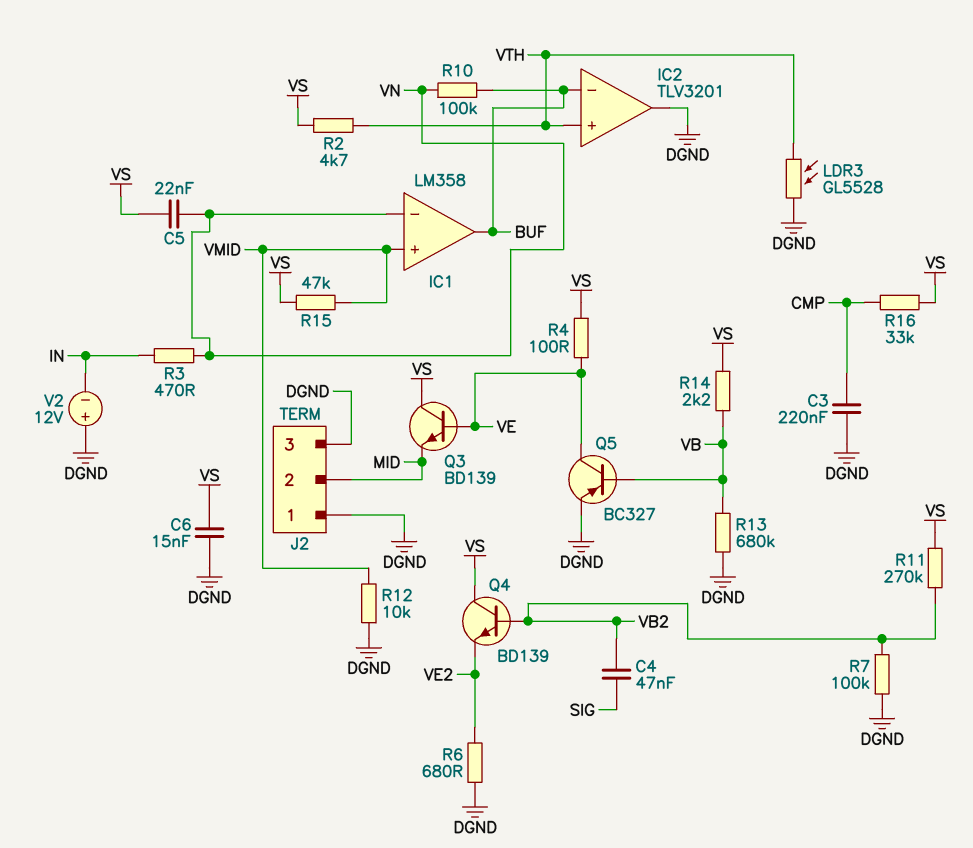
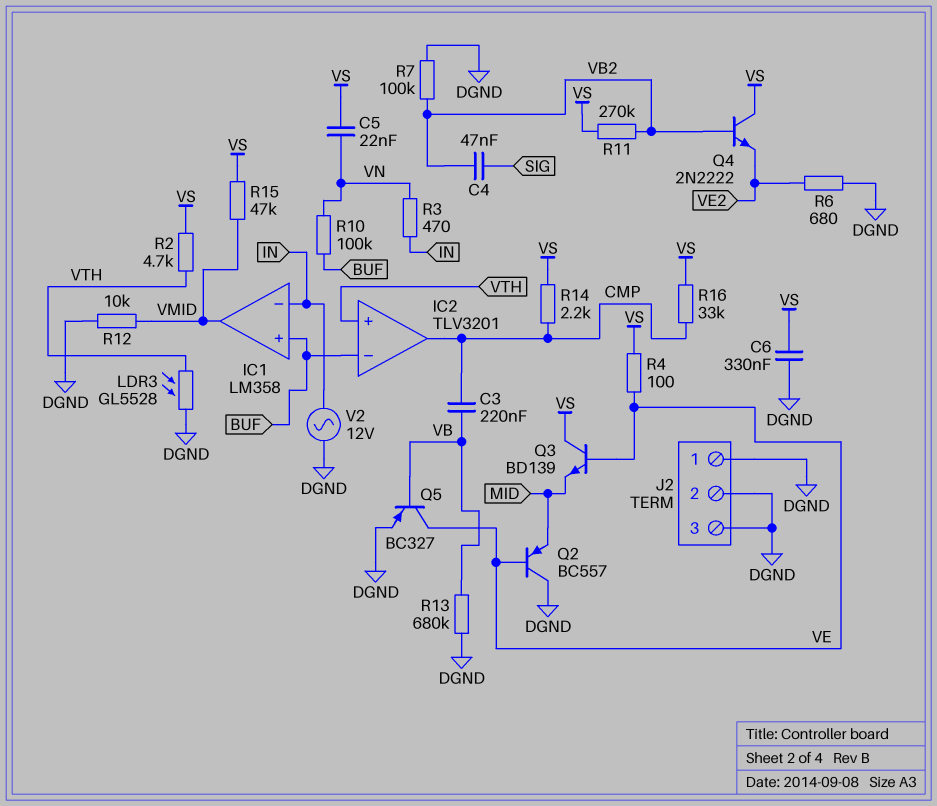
C3: 220nF (CMP, DGND) -> 220nF (CMP, VB)
C6: 15nF (DGND, VS) -> 330nF (DGND, VS)
IC1 pin in+: VMID -> BUF
IC1 pin in-: VN -> IN
IC1 pin out: BUF -> VMID
IC2 pin out: DGND -> CMP
J2 pin 2: MID -> DGND
Q2: none -> PNP BC557 (B VE, C DGND, E MID)
Q4: NPN BD139 (B VB2, C VS, E VE2) -> NPN 2N2222 (B VB2, C VS, E VE2)
R14: 2.2k (VB, VS) -> 2.2k (CMP, VS)
V2: 12V (plus DGND, minus IN) -> AC 12V (DGND, IN)

